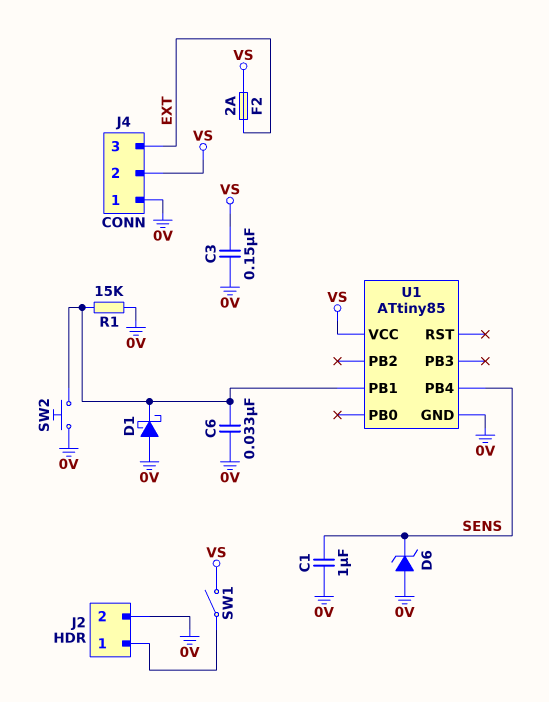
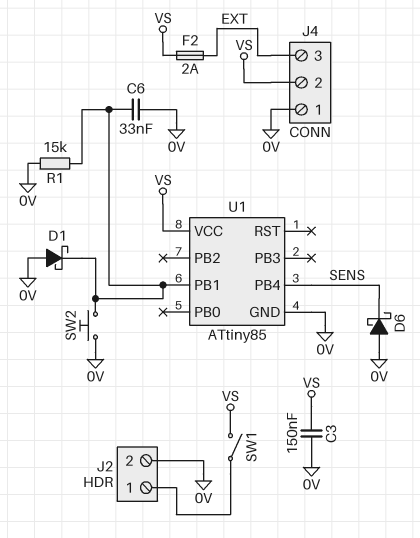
C1: 1uF (0V, SENS) -> none
D6: zener (A 0V, K SENS) -> schottky (A 0V, K SENS)

